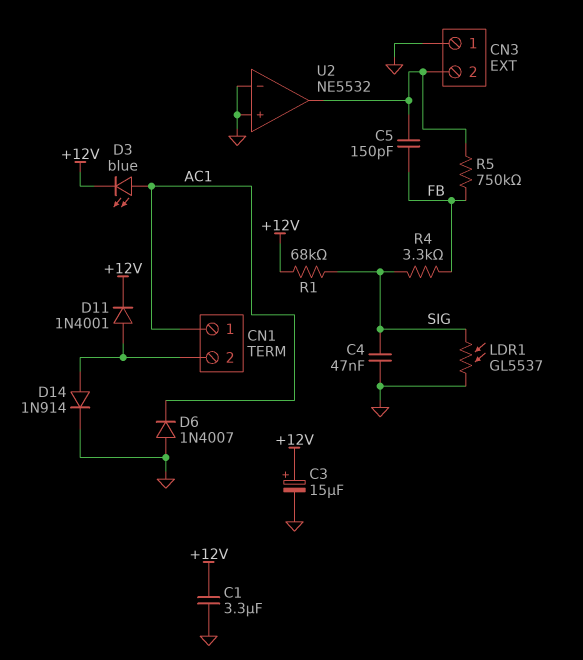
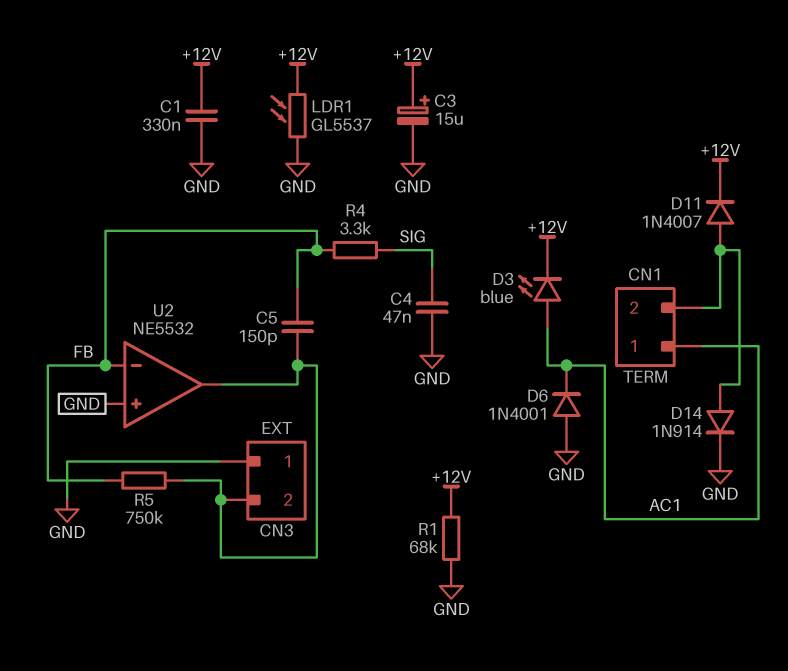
C1: 3.3uF (+12V, GND) -> 330nF (+12V, GND)
D6: diode 1N4007 (A GND, K AC1) -> diode 1N4001 (A GND, K AC1)
D11: diode 1N4001 (A CN1/2, K +12V) -> diode 1N4007 (A CN1/2, K +12V)
LDR1: GL5537 (GND, SIG) -> GL5537 (+12V, GND)
R1: 68k (+12V, SIG) -> 68k (+12V, GND)
U2 pin in-: GND -> FB

